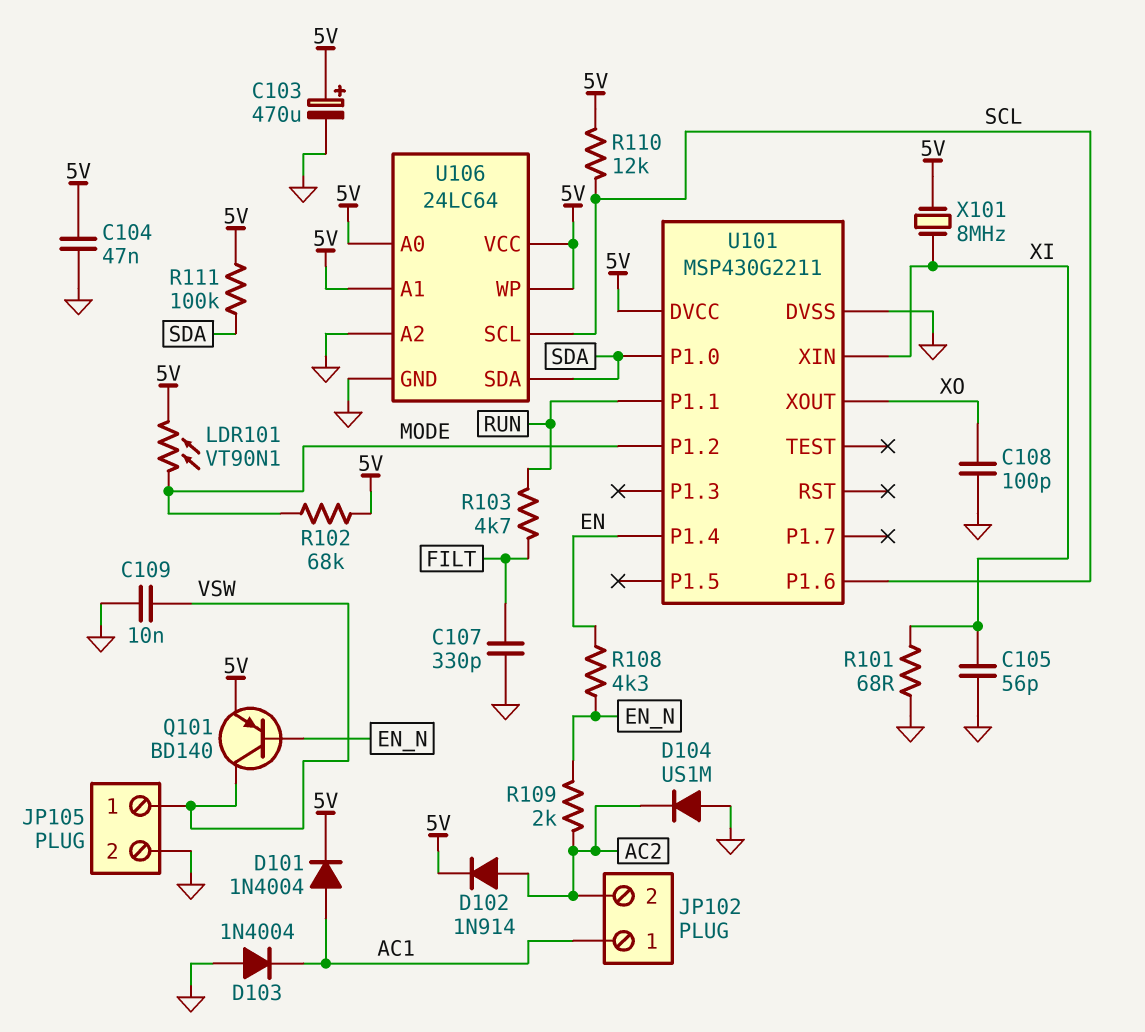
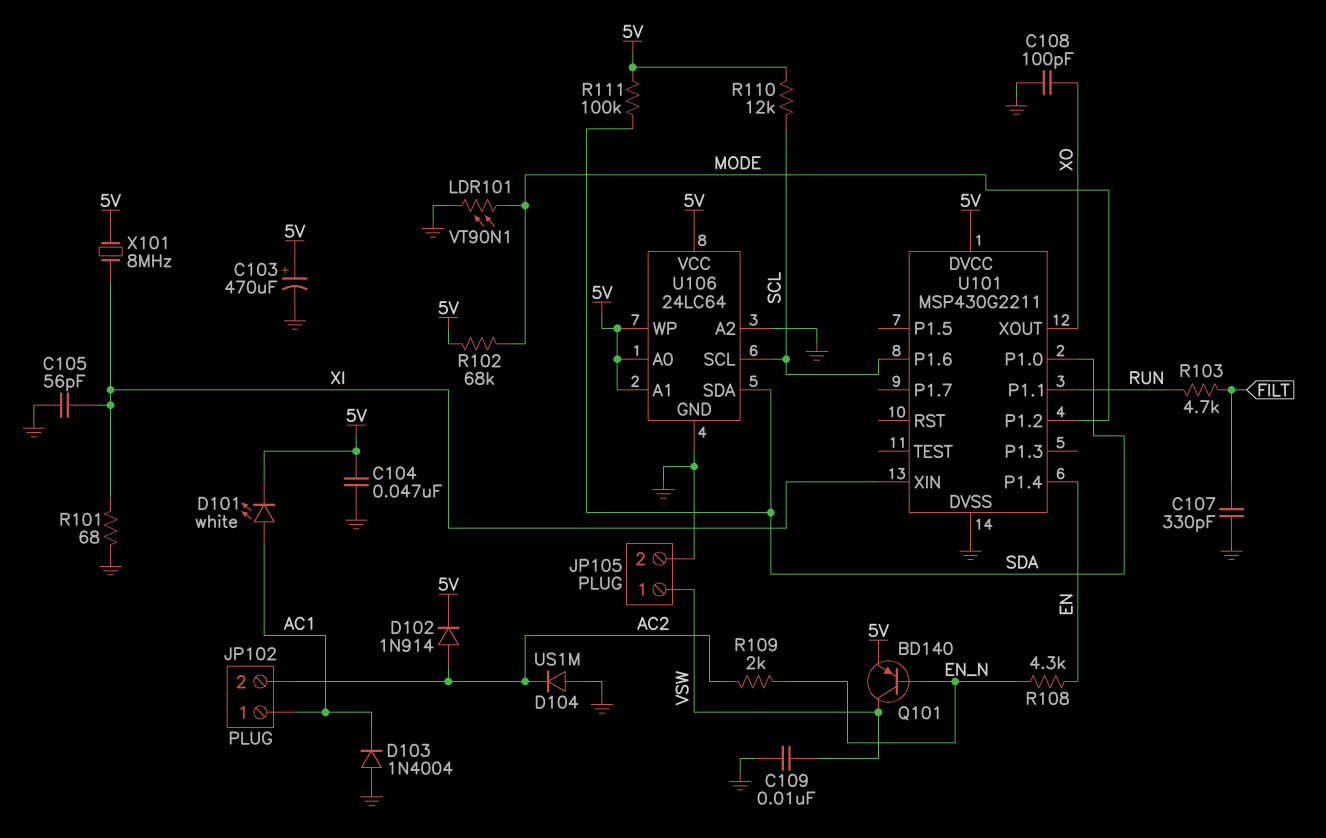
D101: diode 1N4004 (A AC1, K 5V) -> LED white (A AC1, K 5V)
LDR101: VT90N1 (5V, MODE) -> VT90N1 (GND, MODE)

